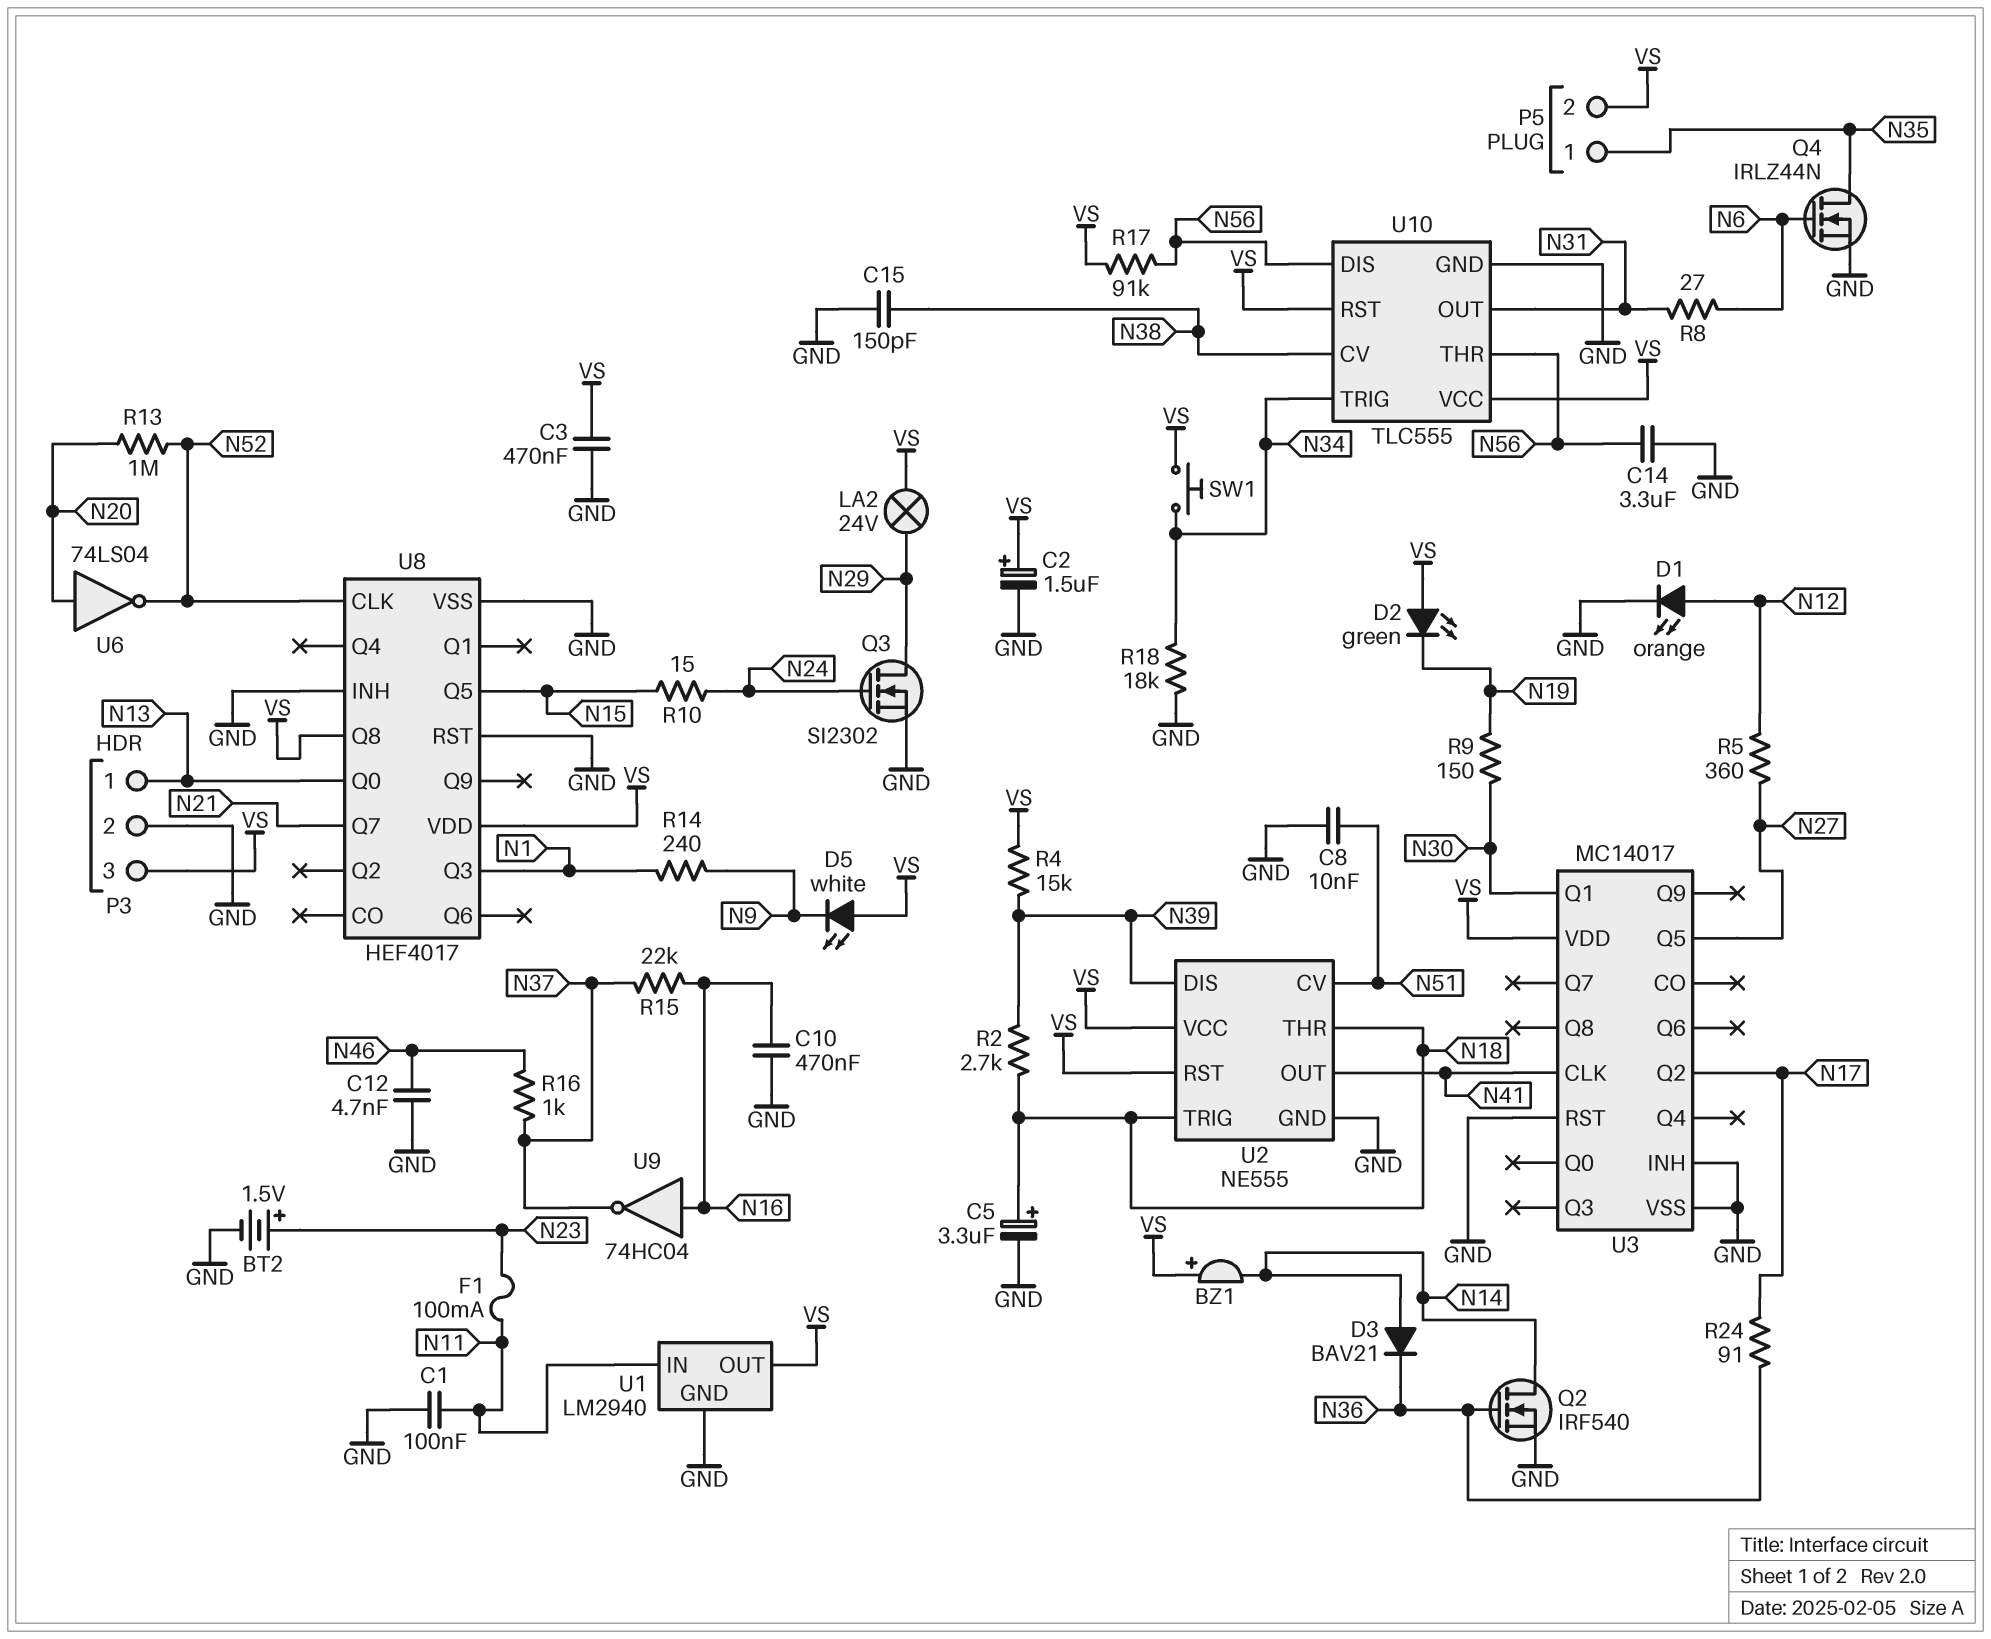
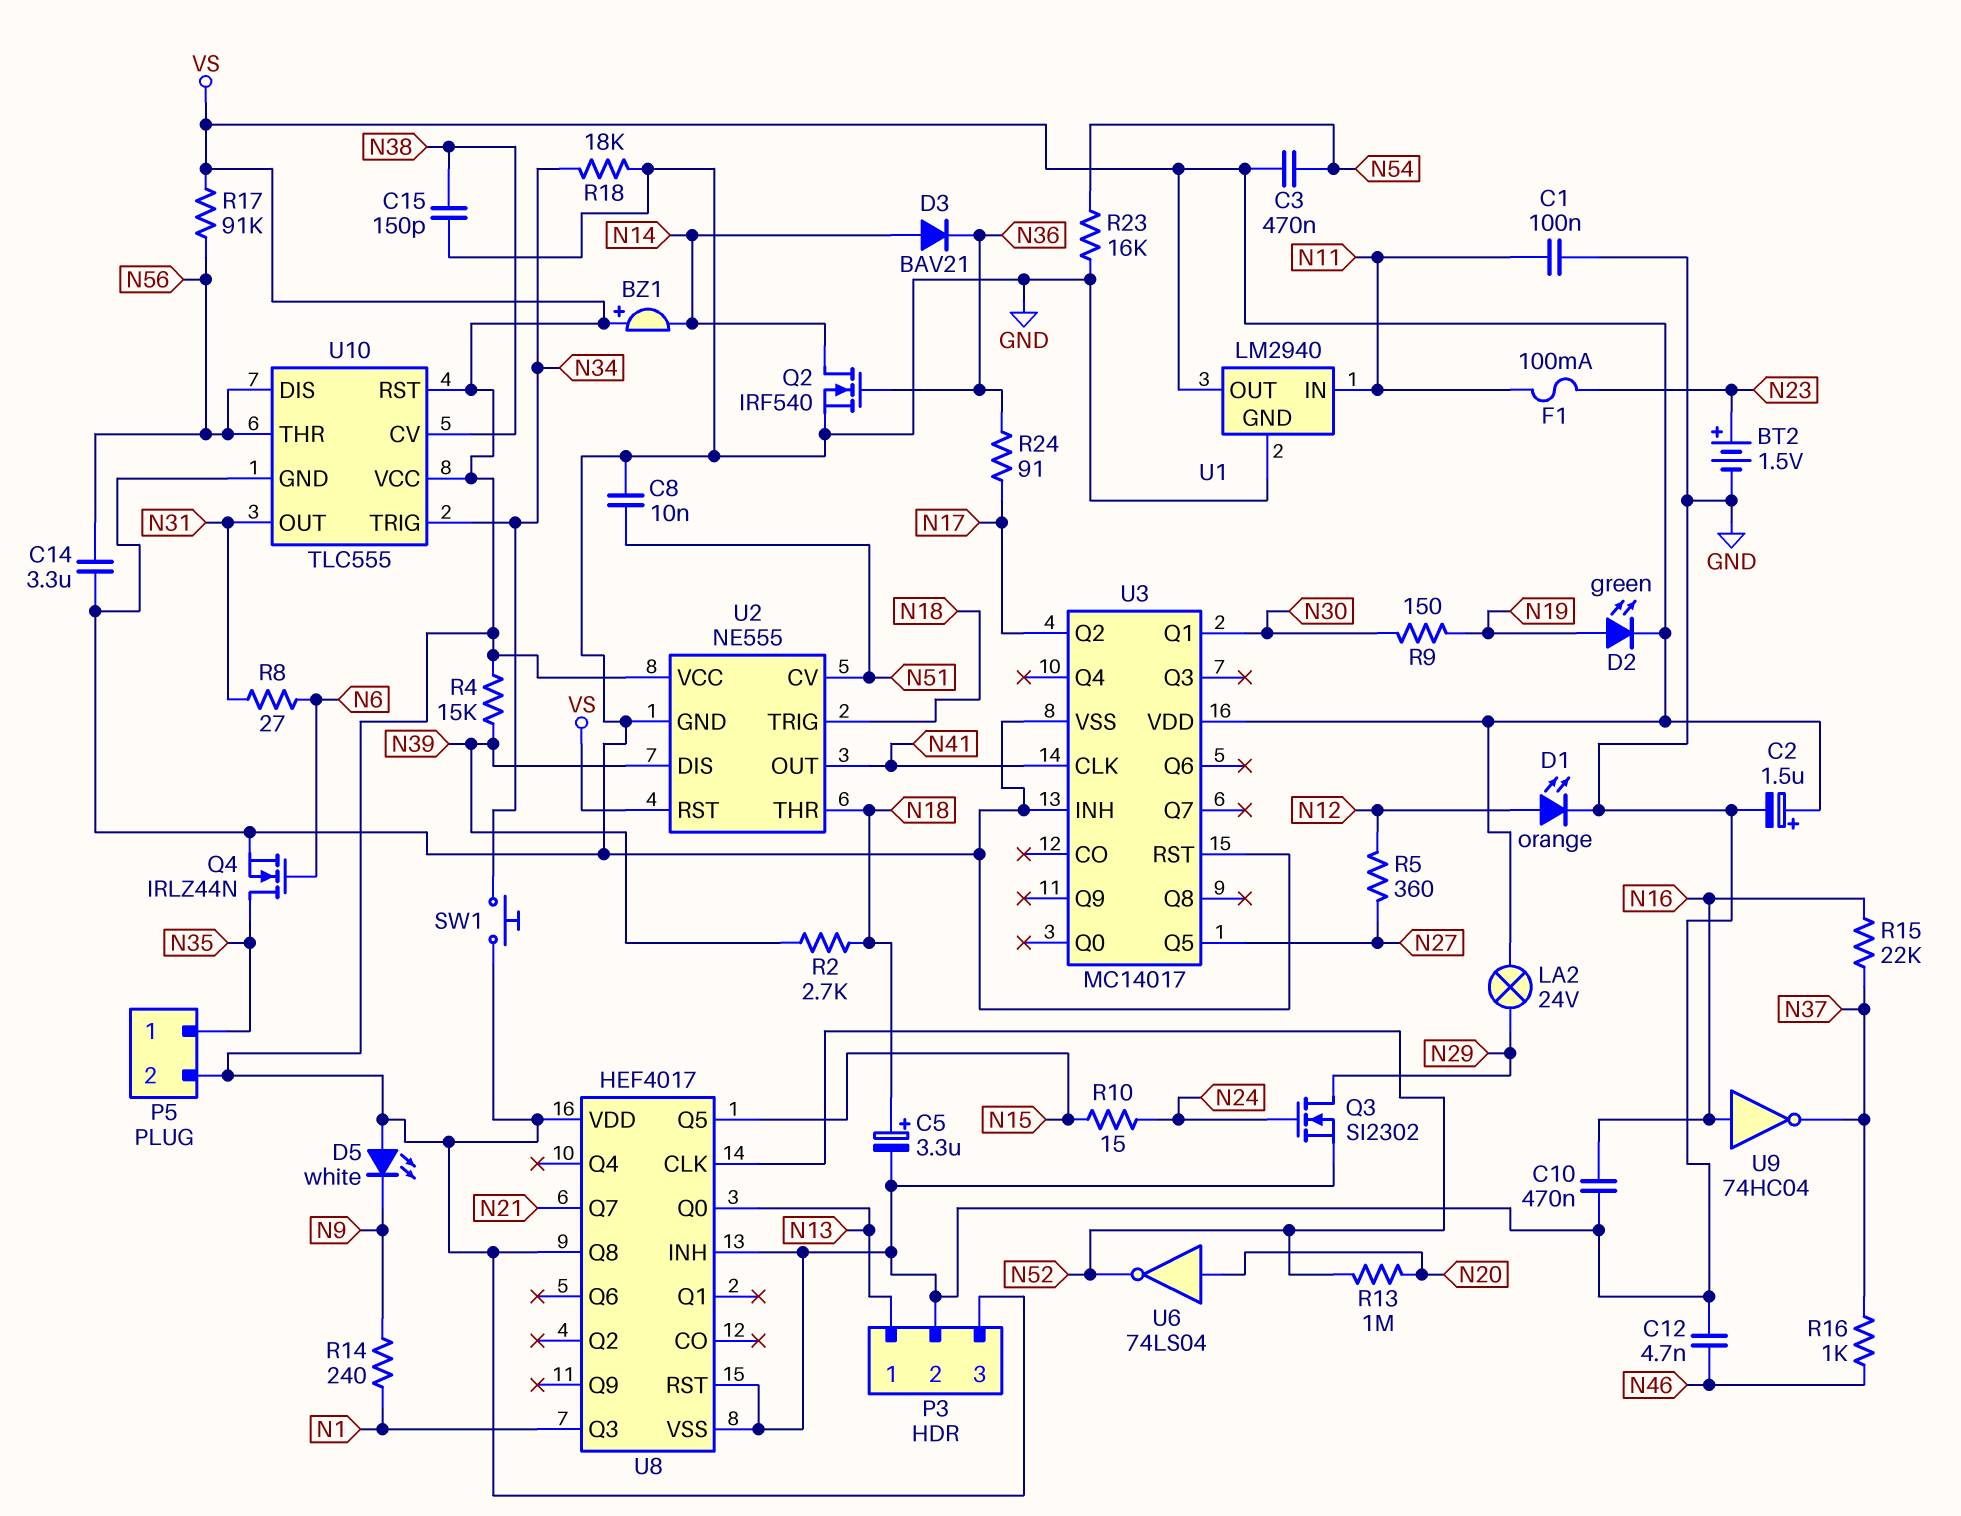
C3: 470nF (GND, VS) -> 470nF (N54, VS)
D2: LED green (A VS, K N19) -> LED green (A N19, K VS)
R23: none -> 16k (GND, N54)

